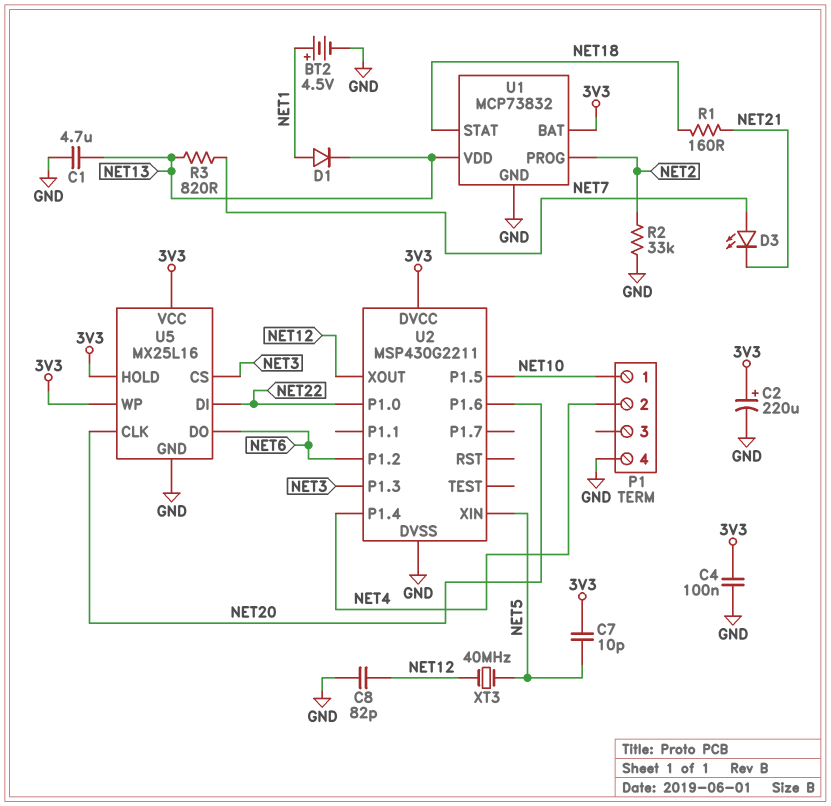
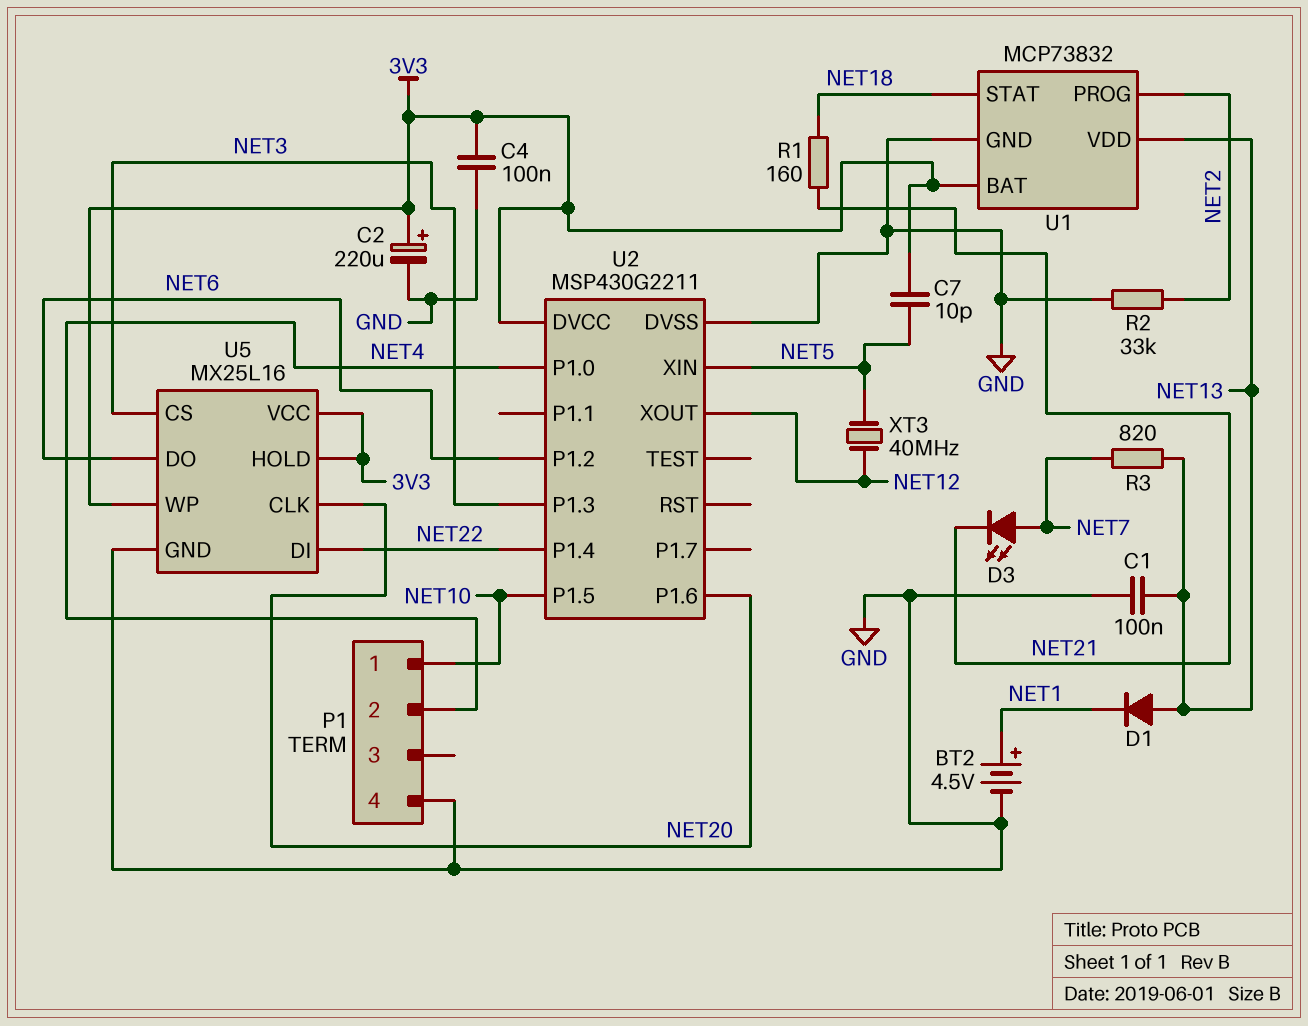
C1: 4.7uF (GND, NET13) -> 100nF (GND, NET13)
C8: 82pF (GND, NET12) -> none
D1: diode (A NET1, K NET13) -> diode (A NET13, K NET1)
U2 pin P1.0: NET22 -> NET4
U2 pin P1.4: NET4 -> NET22

